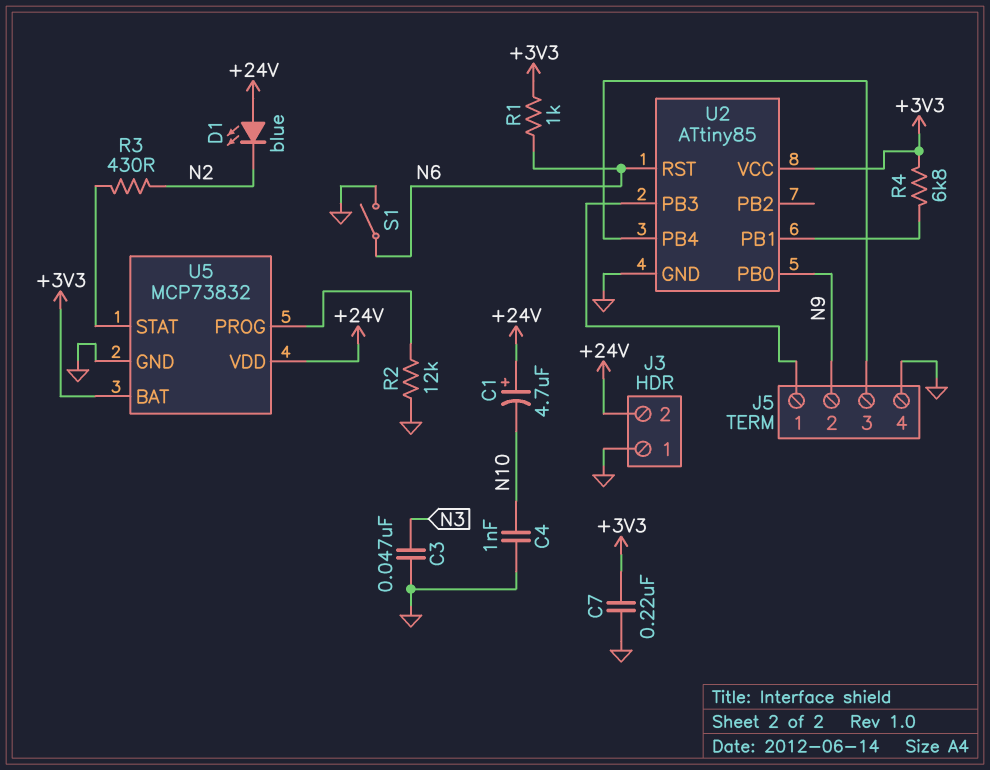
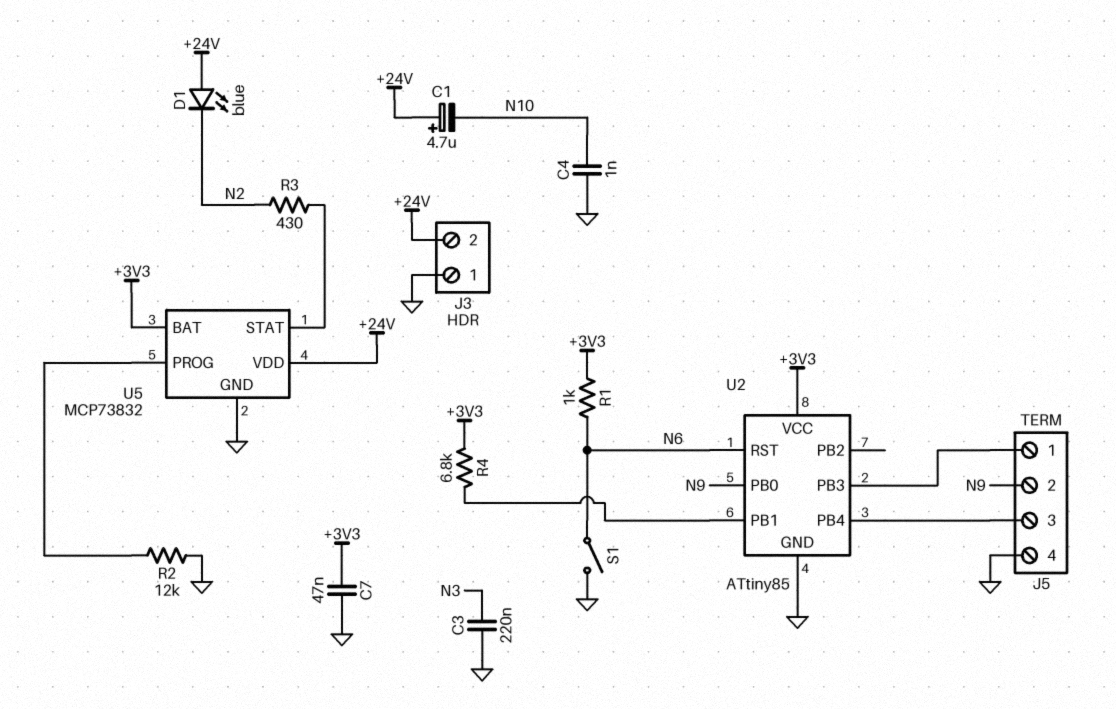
C3: 47nF (GND, N3) -> 220nF (GND, N3)
C7: 220nF (+3V3, GND) -> 47nF (+3V3, GND)

